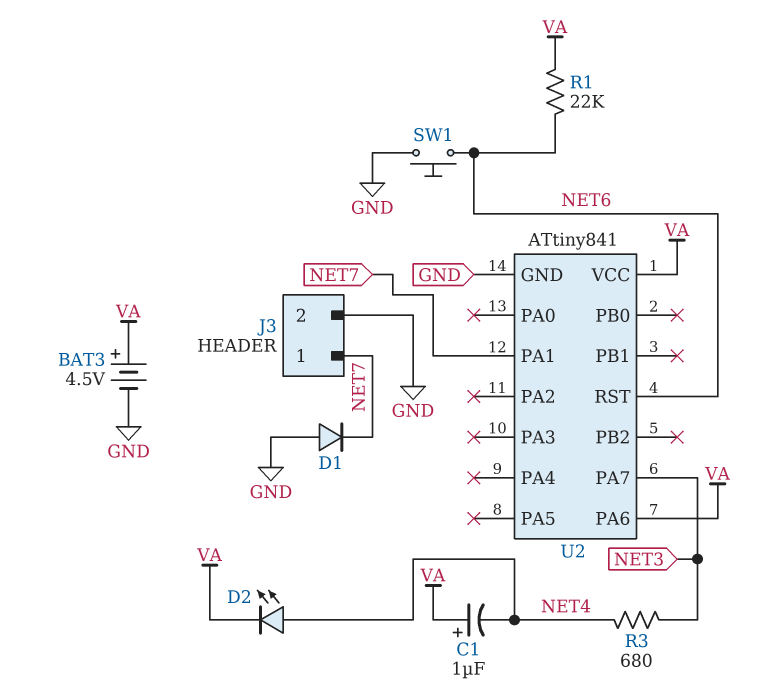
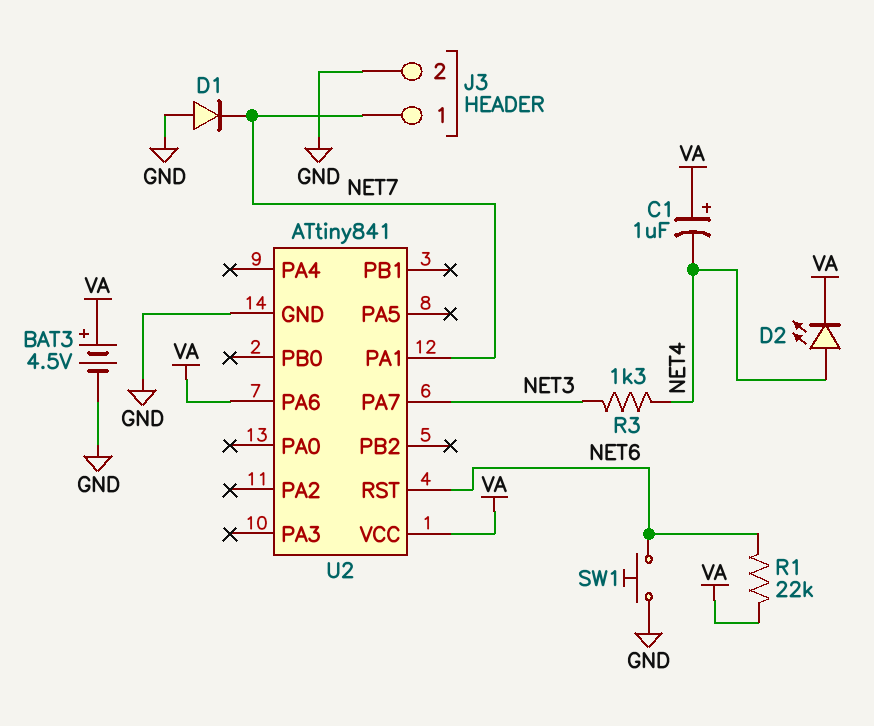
R3: 680 (NET3, NET4) -> 1.3k (NET3, NET4)

